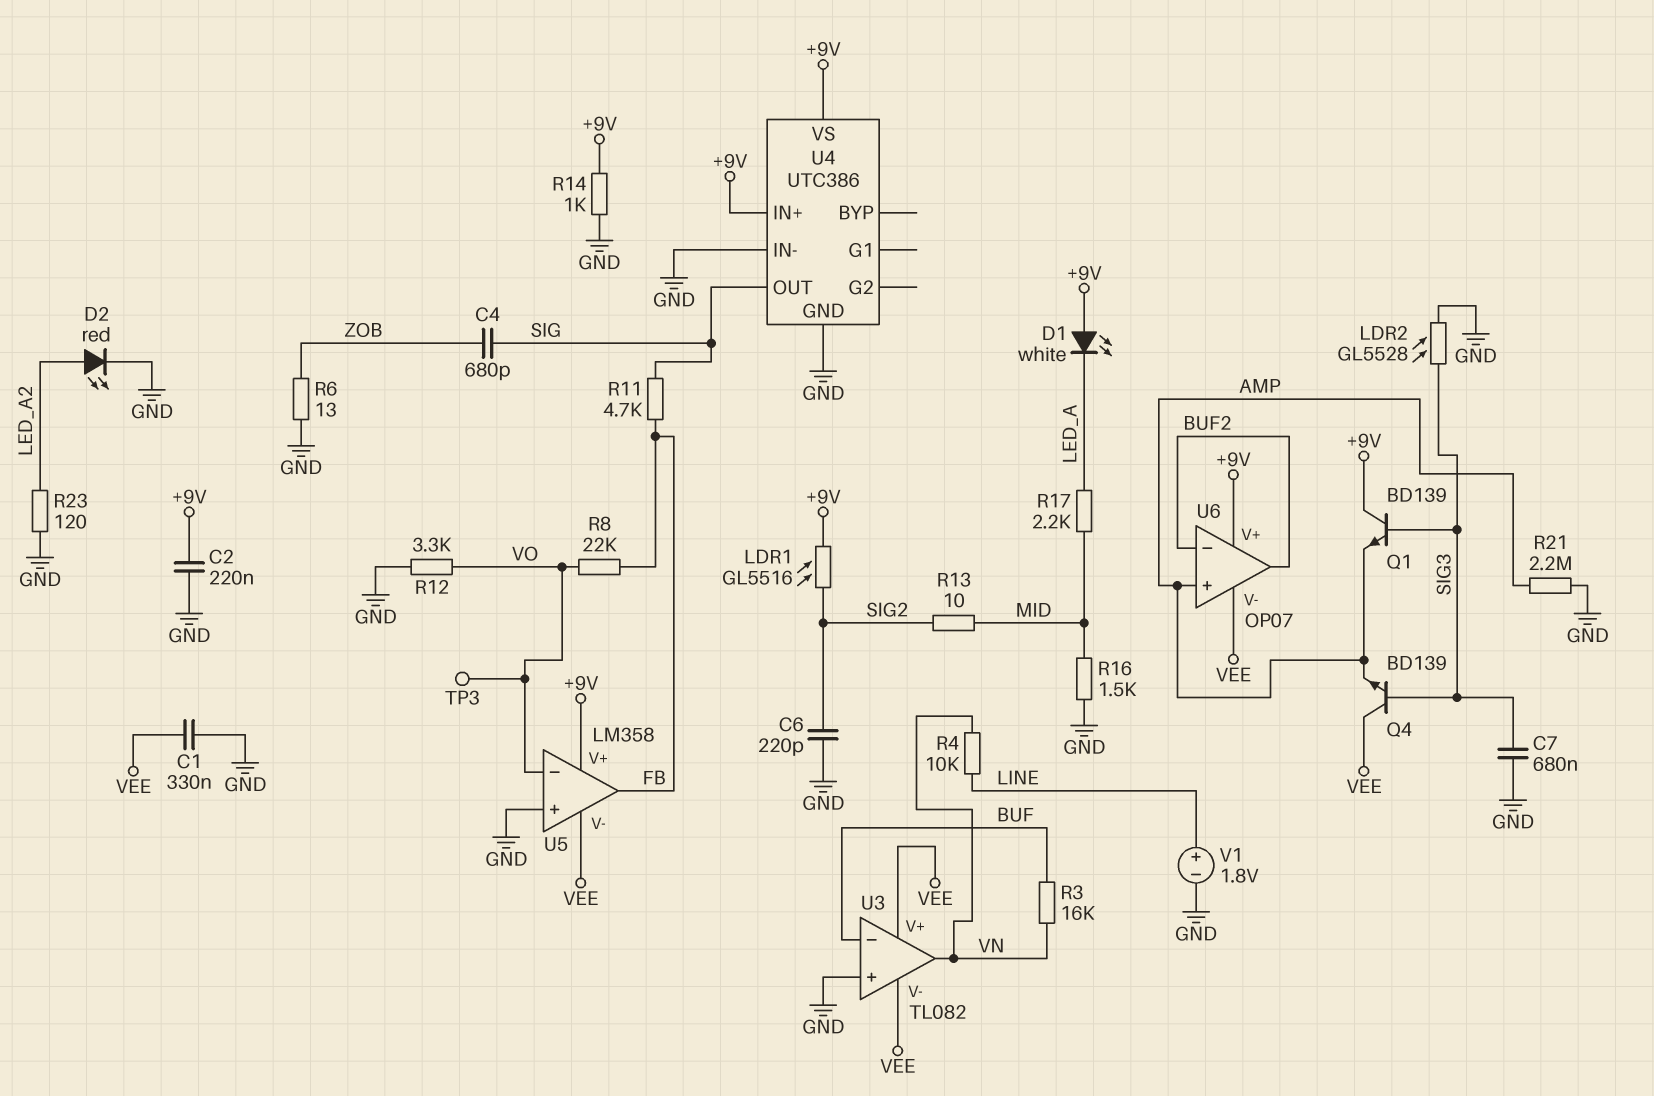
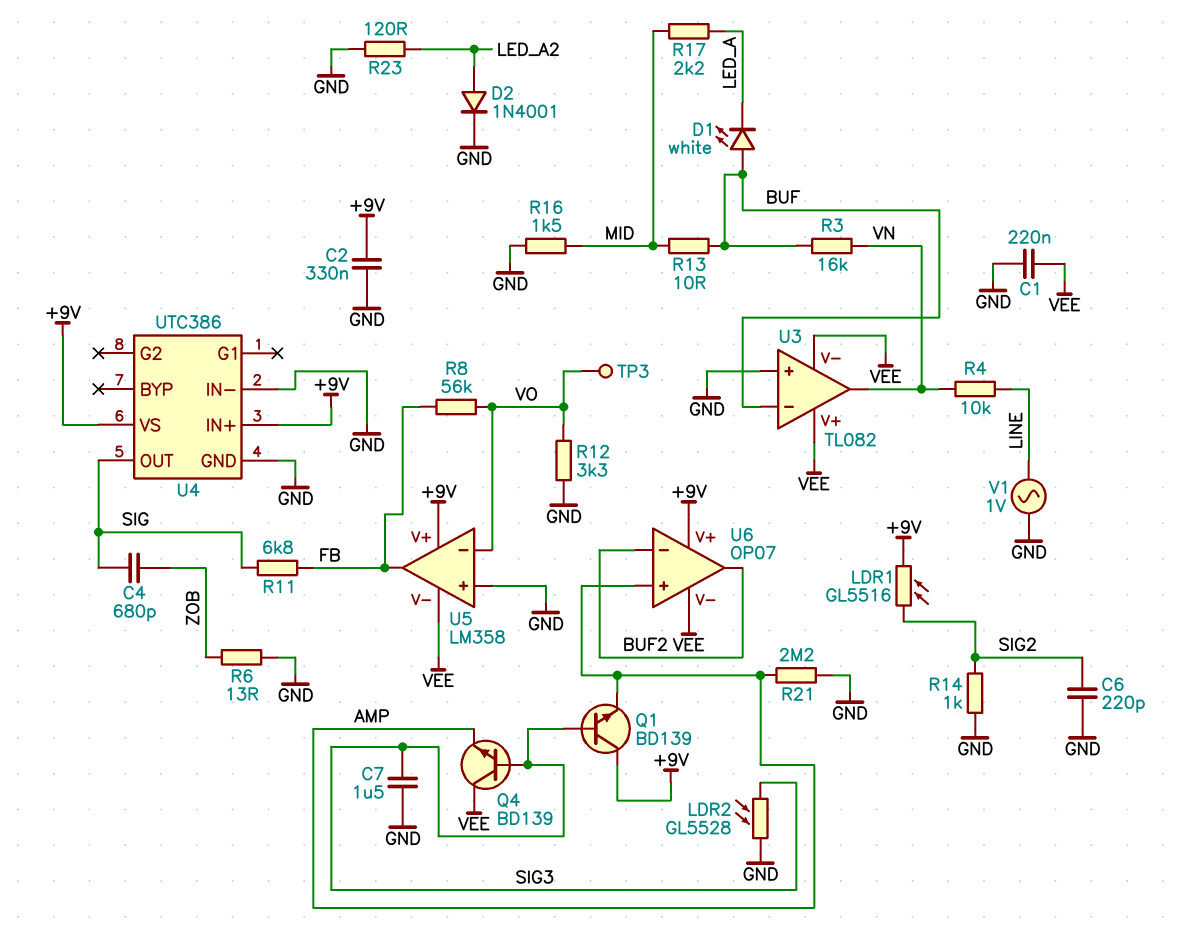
C1: 330nF (GND, VEE) -> 220nF (GND, VEE)
C2: 220nF (+9V, GND) -> 330nF (+9V, GND)
C7: 680nF (GND, SIG3) -> 1.5uF (GND, SIG3)
D1: LED white (A +9V, K LED_A) -> LED white (A BUF, K LED_A)
D2: LED red (A LED_A2, K GND) -> diode 1N4001 (A LED_A2, K GND)
R8: 22k (FB, VO) -> 56k (FB, VO)
R11: 4.7k (FB, SIG) -> 6.8k (FB, SIG)
R13: 10 (MID, SIG2) -> 10 (BUF, MID)
R14: 1k (+9V, GND) -> 1k (GND, SIG2)
V1: 1.8V (plus LINE, minus GND) -> AC 1V (GND, LINE)

